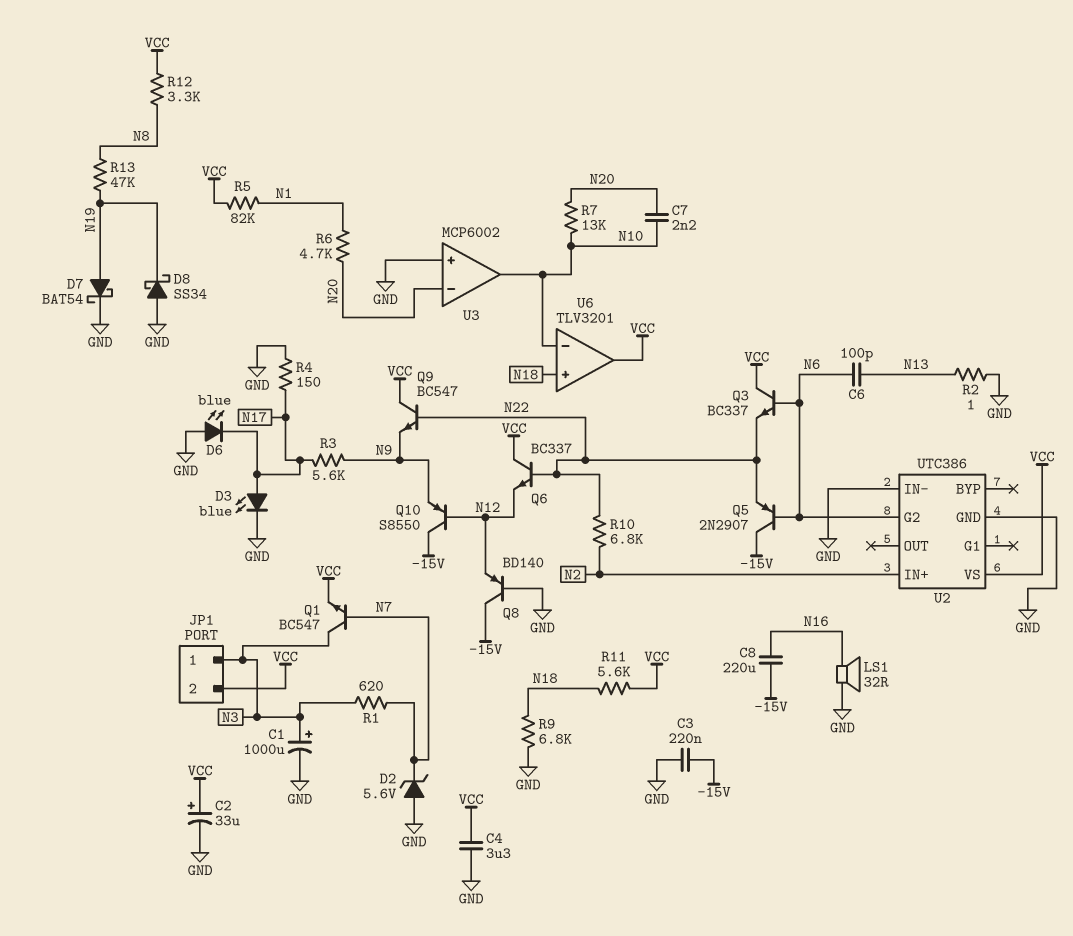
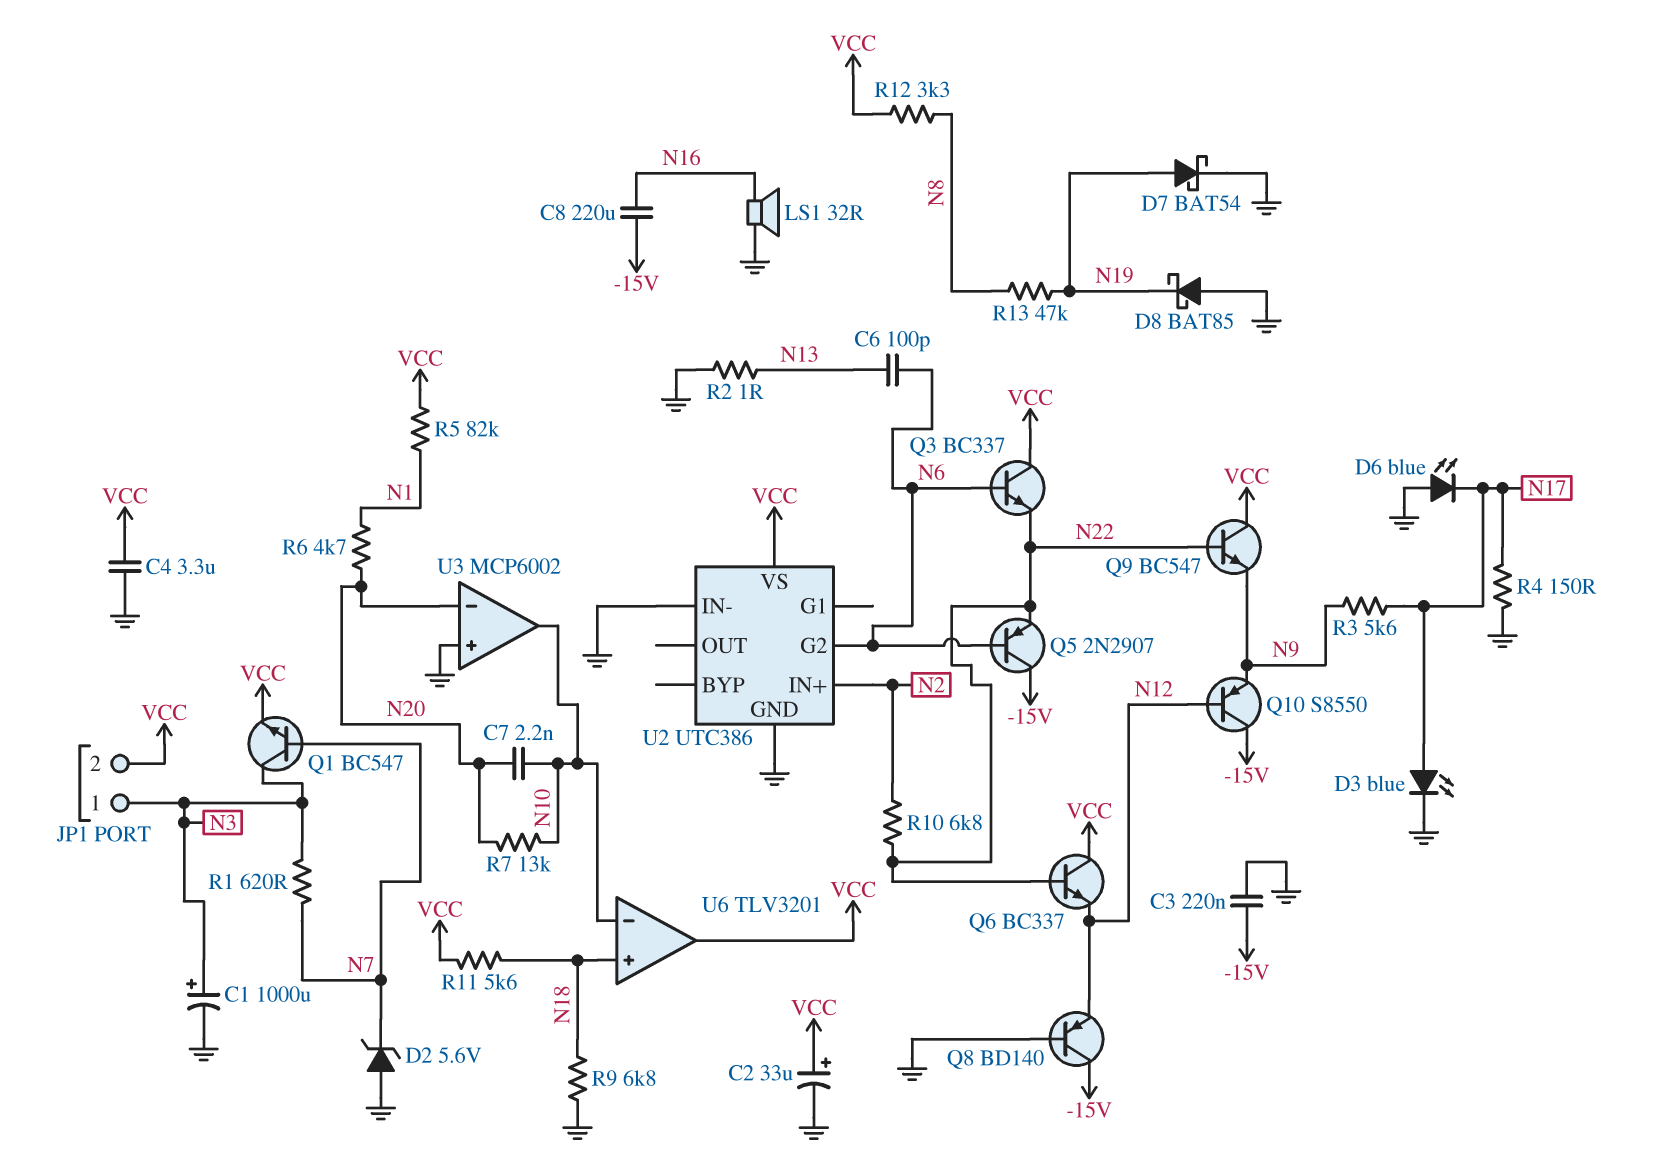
D8: schottky SS34 (A GND, K N19) -> schottky BAT85 (A GND, K N19)

